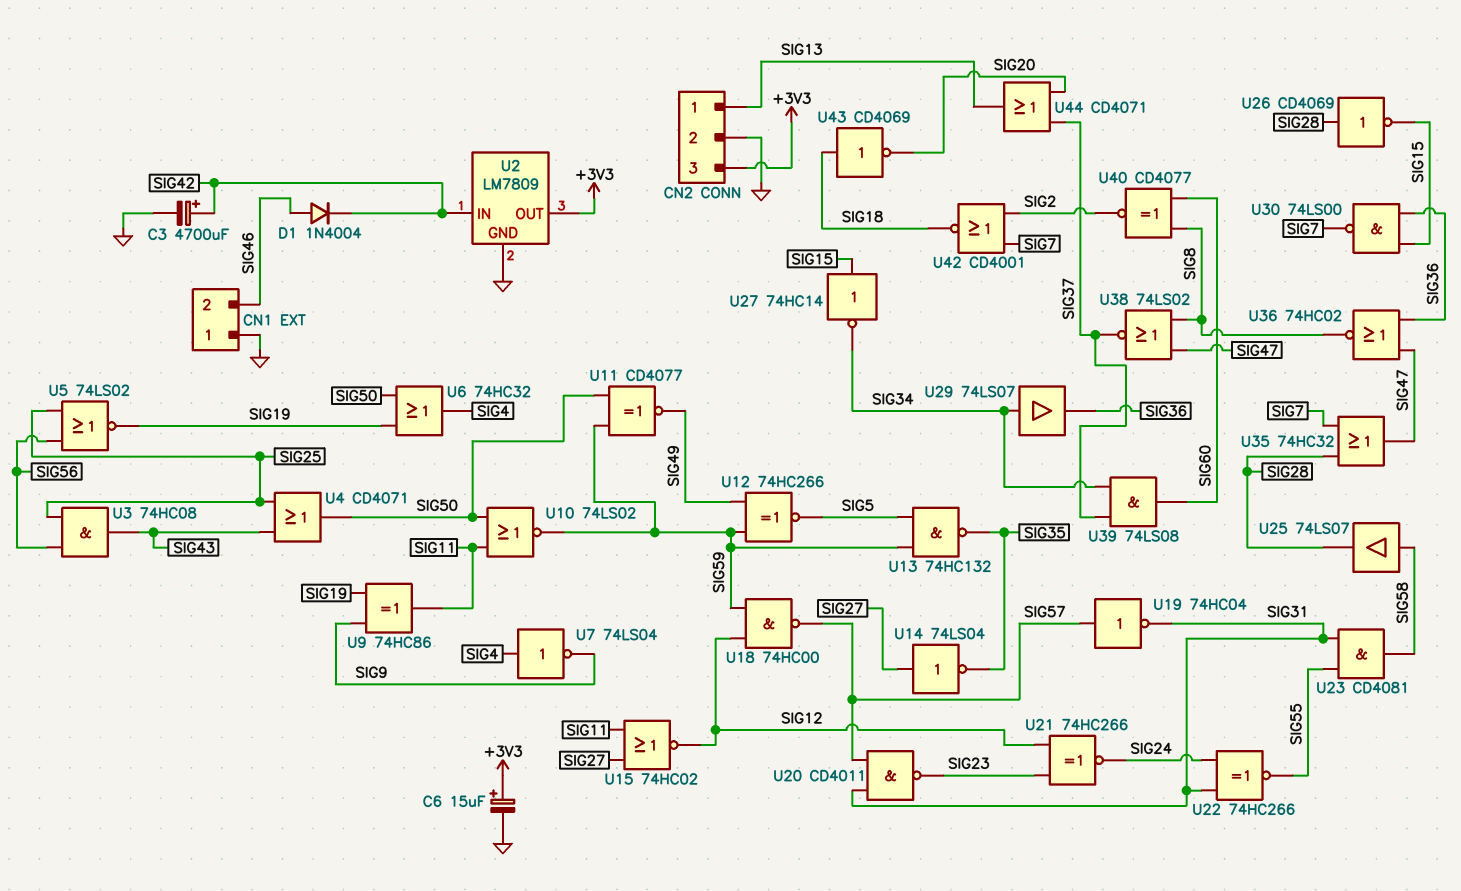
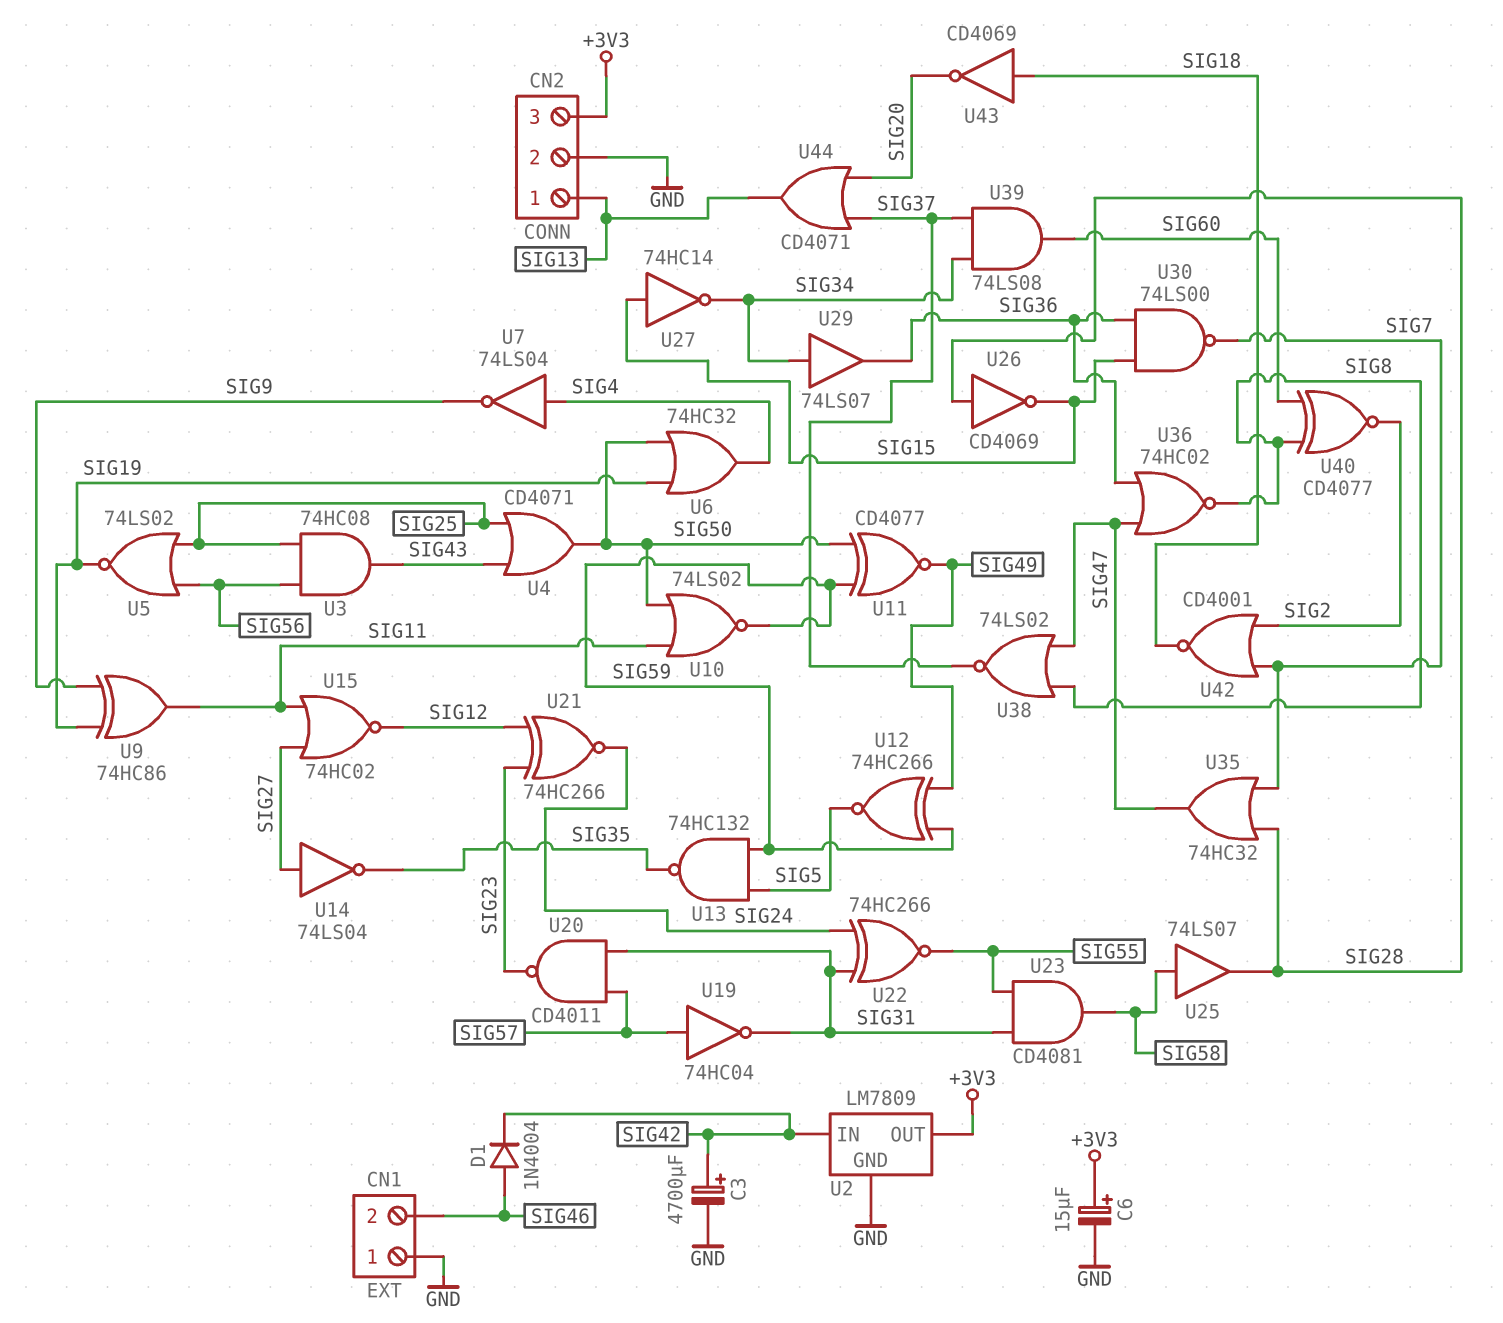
U18: NAND 74HC00 (in SIG12, in SIG59, out SIG57) -> none

